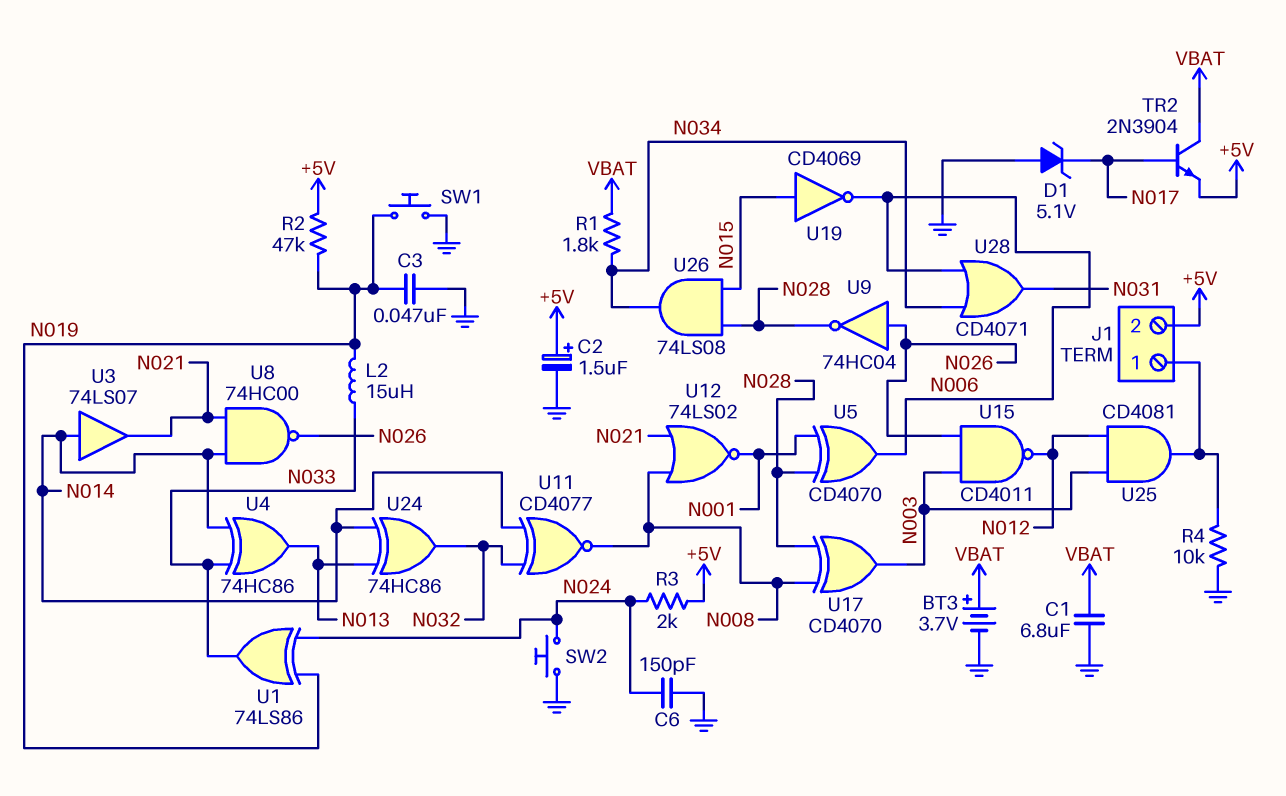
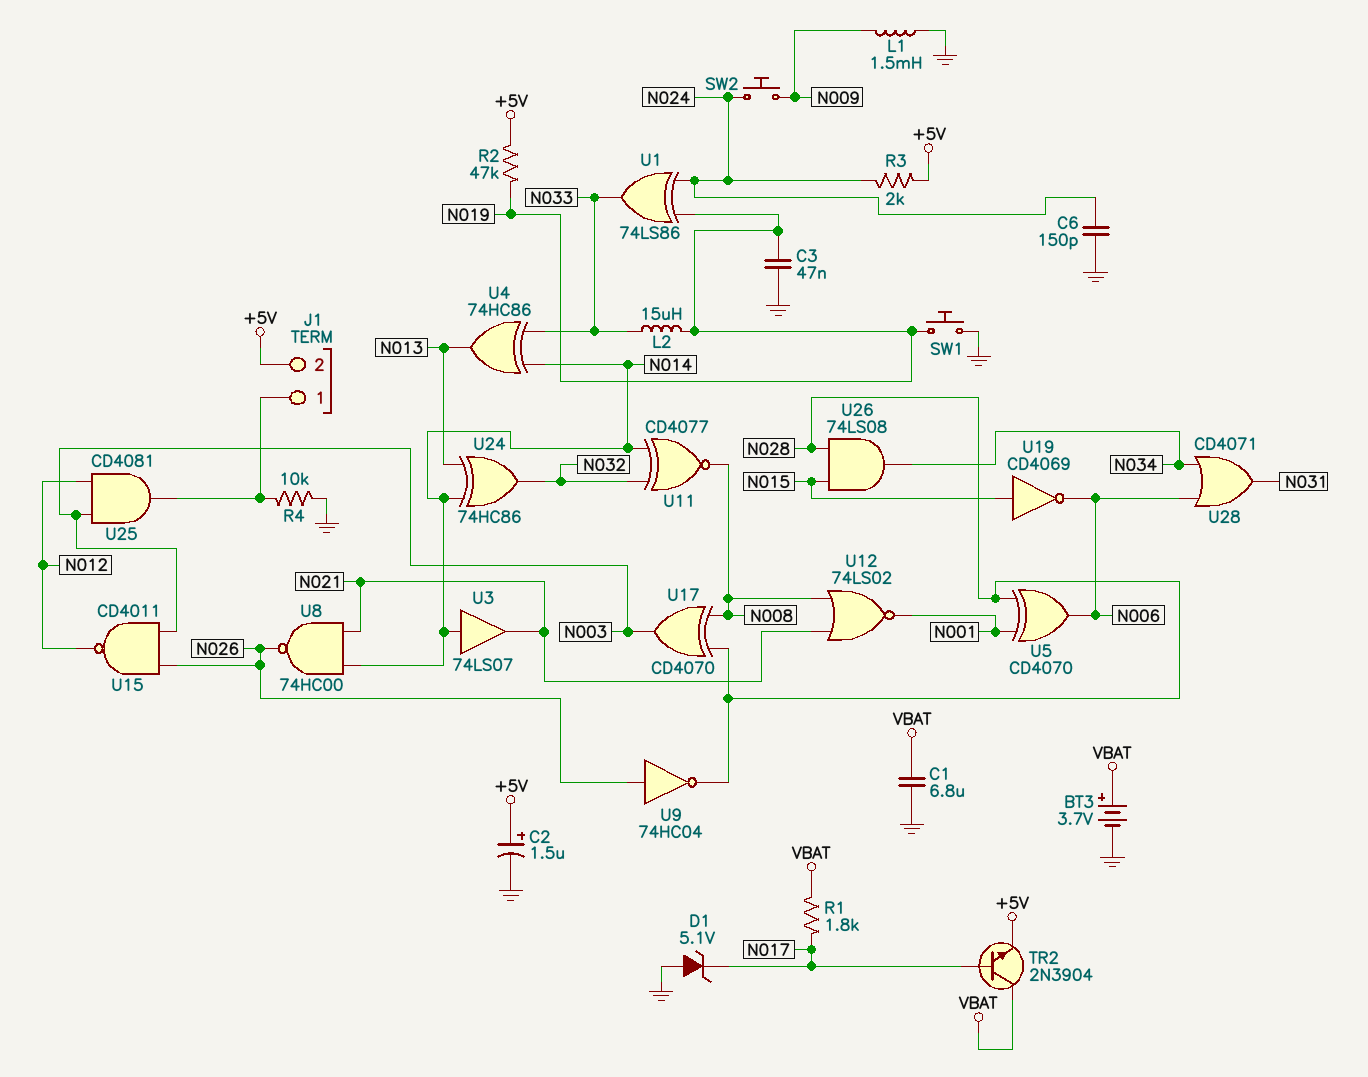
L1: none -> 1.5mH (GND, N009)
R1: 1.8k (N034, VBAT) -> 1.8k (N017, VBAT)
SW2: button (GND, N024) -> button (N009, N024)

